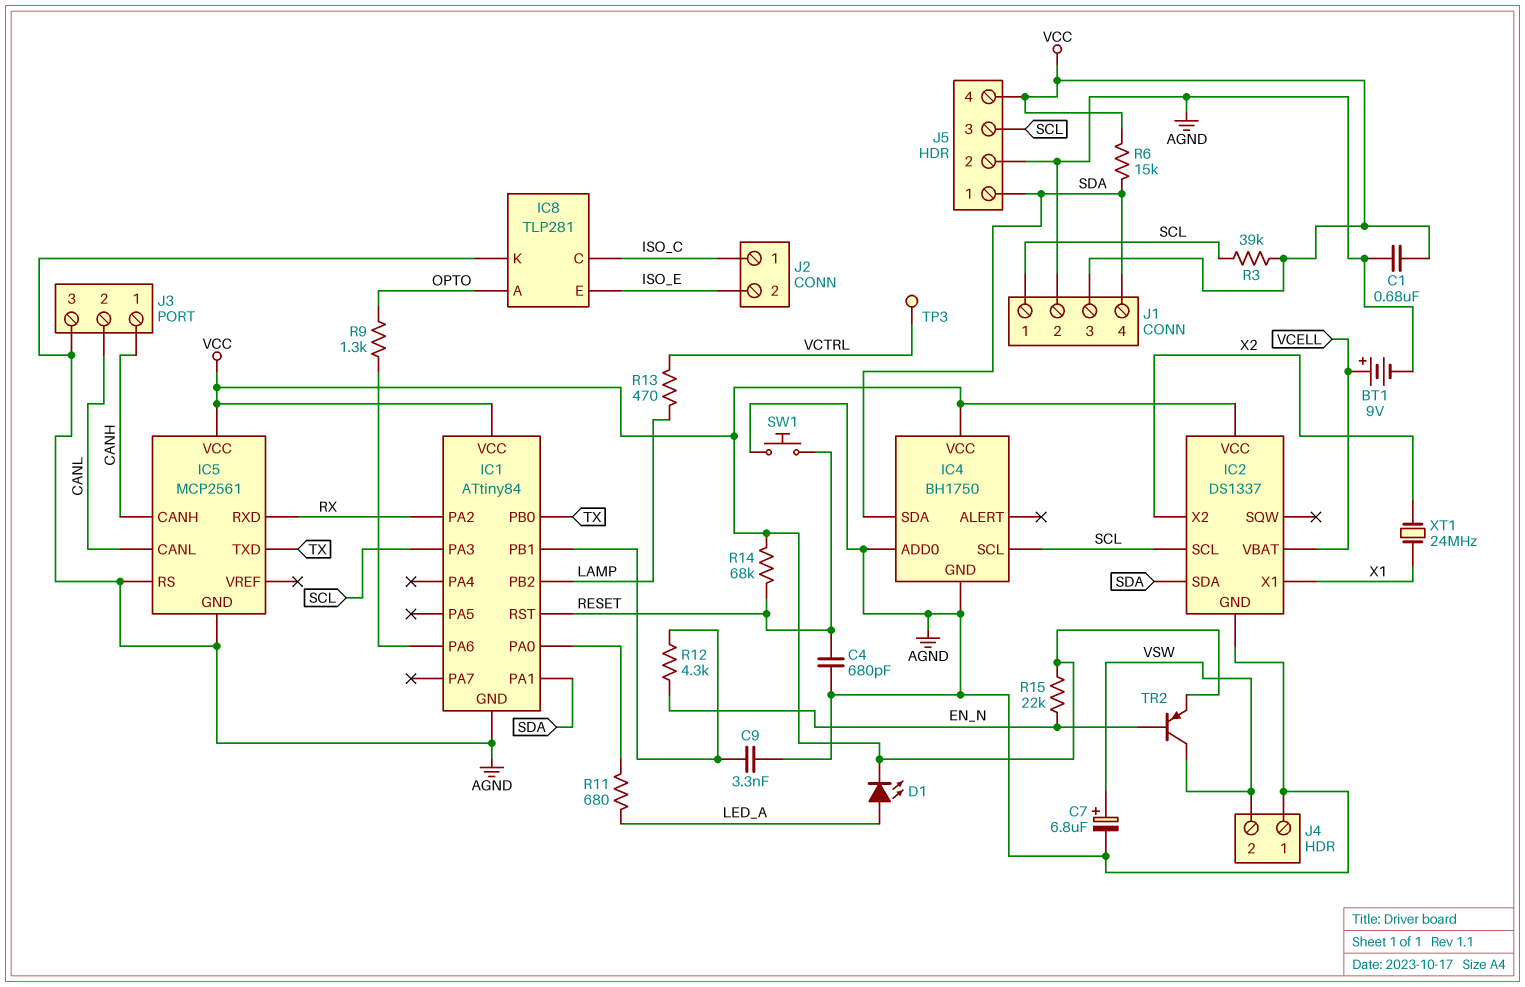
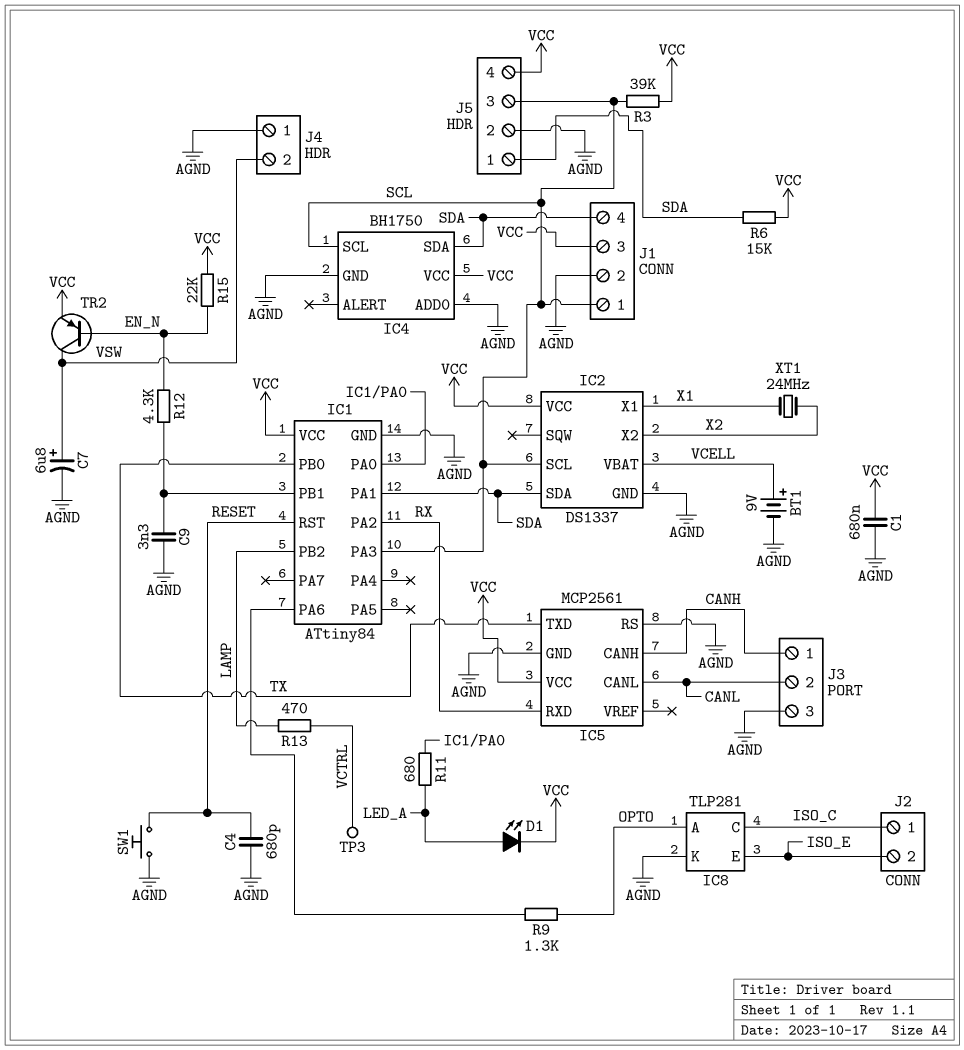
R14: 68k (RESET, VCC) -> none

